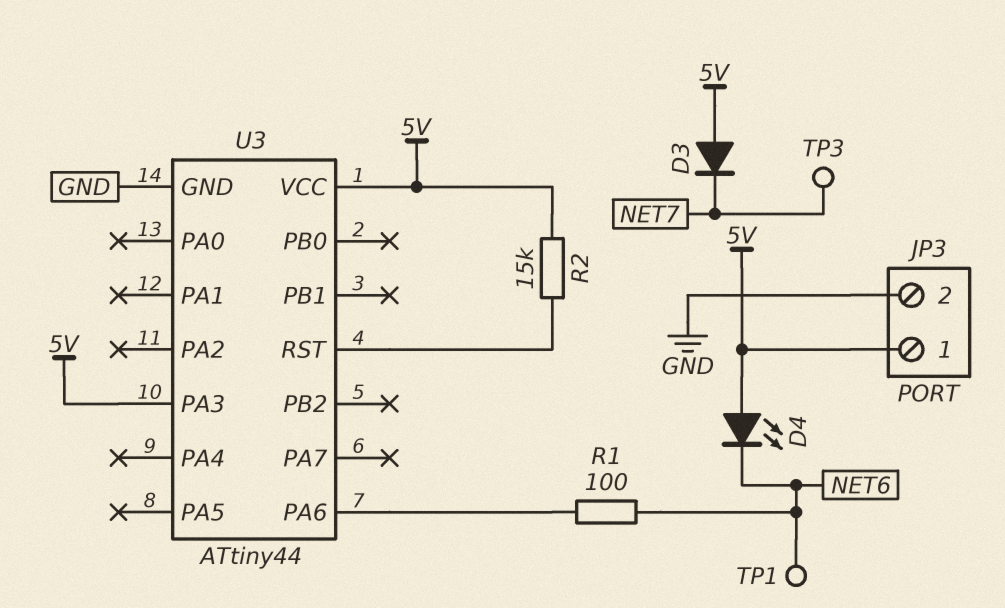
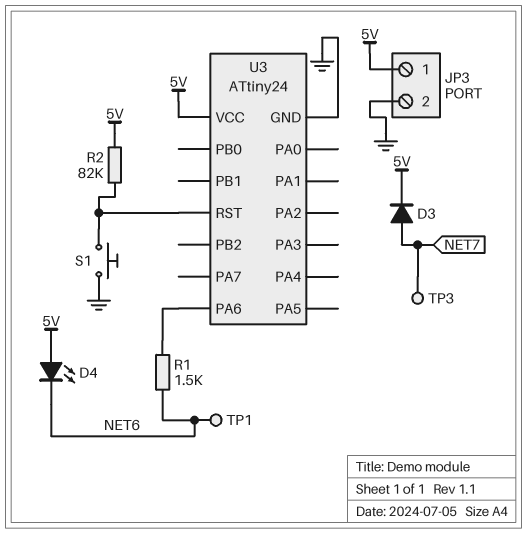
D3: diode (A 5V, K NET7) -> diode (A NET7, K 5V)
R1: 100 (NET6, U3/PA6) -> 1.5k (NET6, U3/PA6)
R2: 15k (5V, U3/RST) -> 82k (5V, U3/RST)
S1: none -> button (GND, U3/RST)
U3: ATtiny44 -> ATtiny24
U3 pin PA3: 5V -> none

